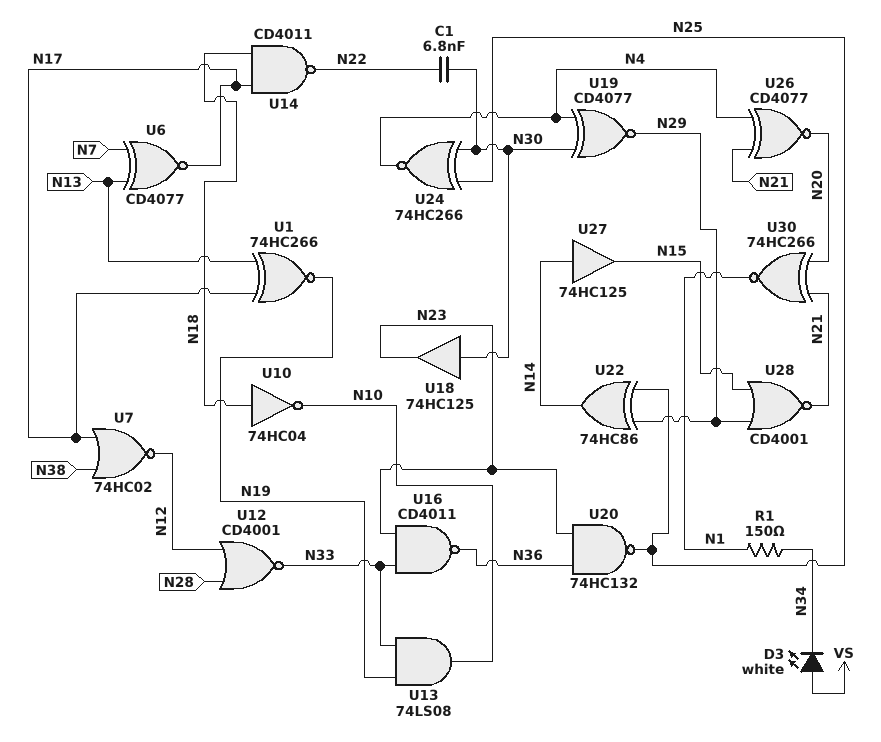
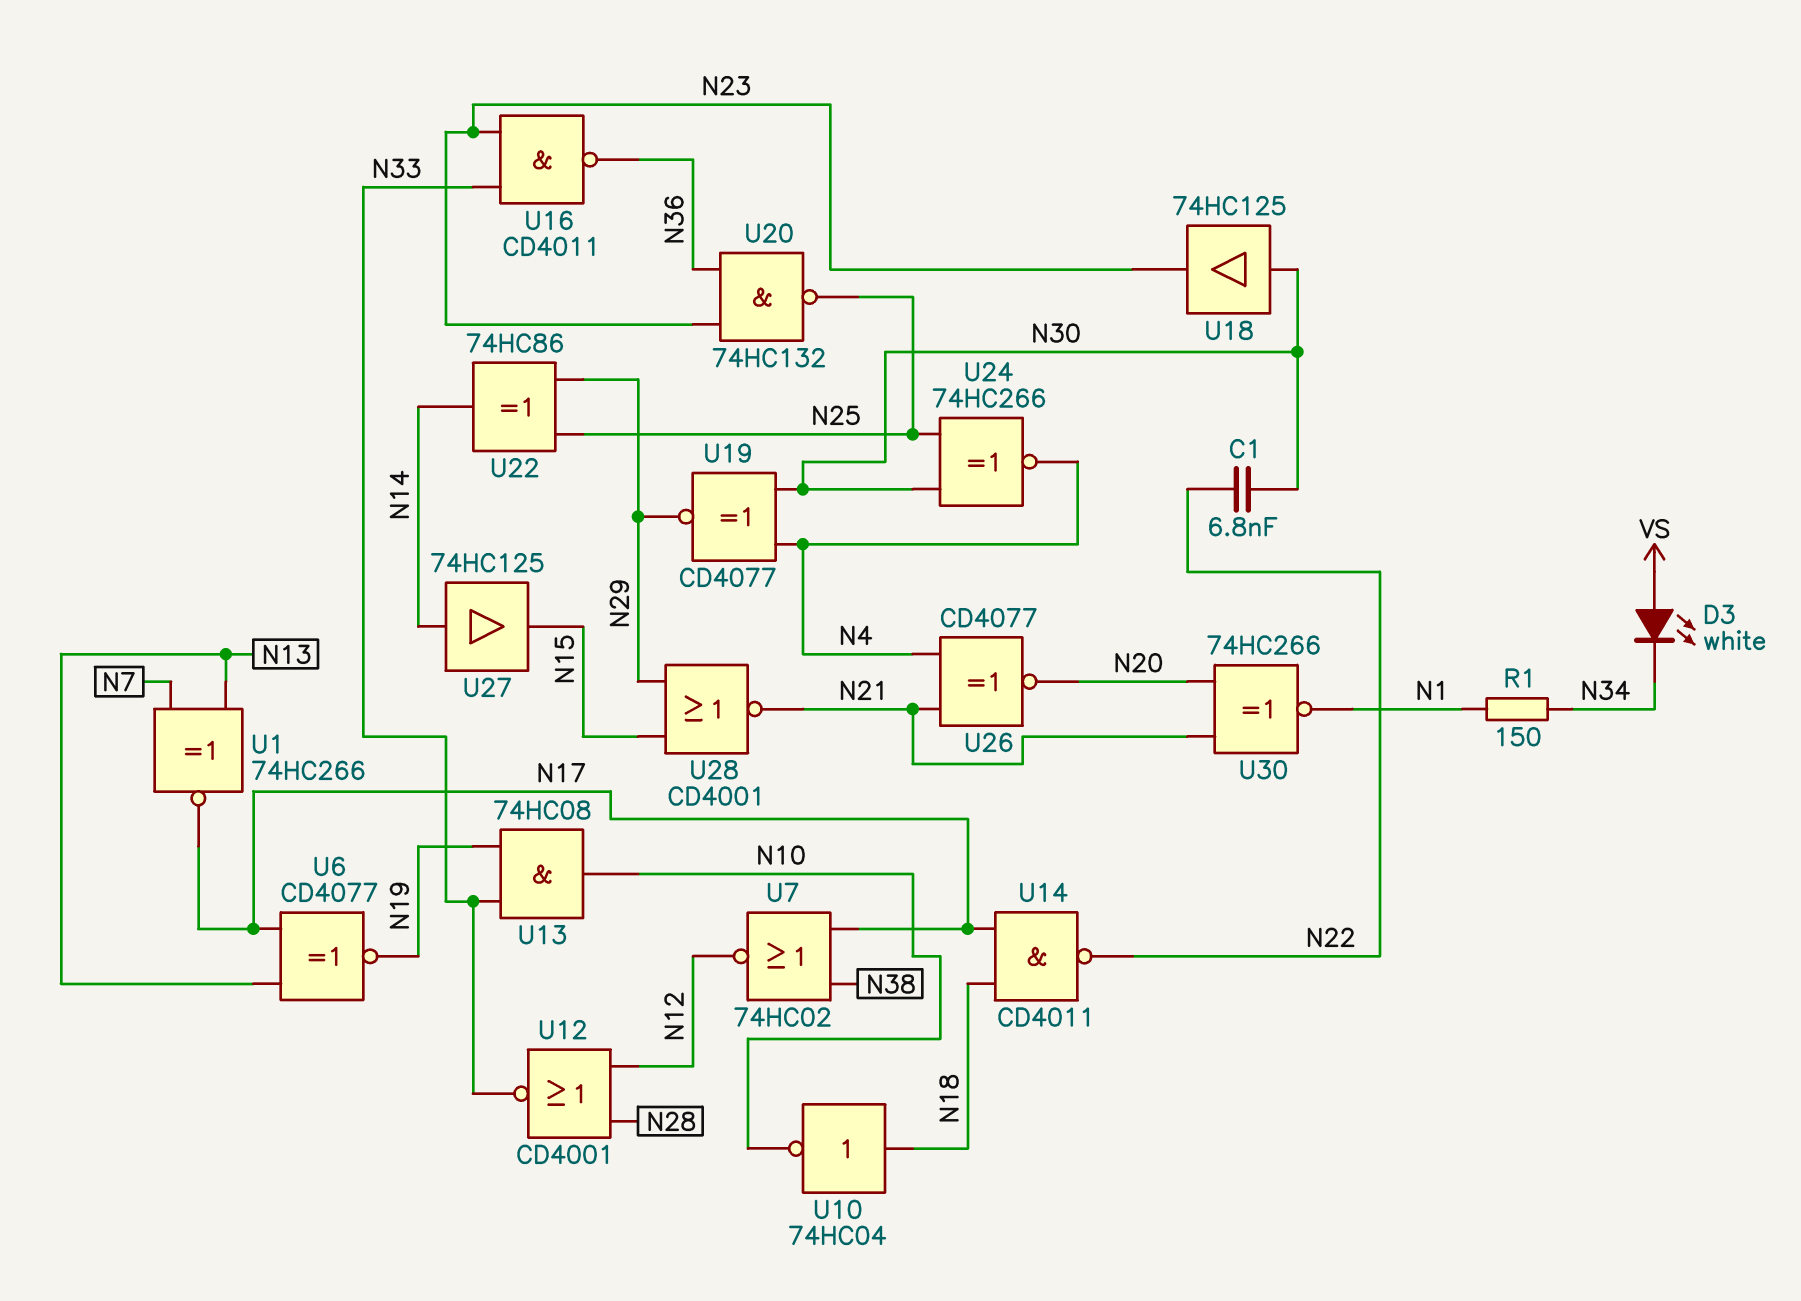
U1: XNOR 74HC266 (in N13, in N17, out N19) -> XNOR 74HC266 (in N7, in N13, out N17)
U6: XNOR CD4077 (in N7, in N13, out N17) -> XNOR CD4077 (in N13, in N17, out N19)
U13: AND 74LS08 (in N19, in N33, out N10) -> AND 74HC08 (in N19, in N33, out N10)

